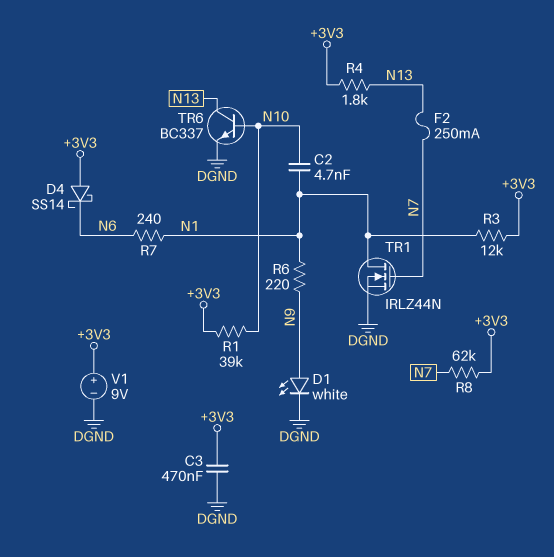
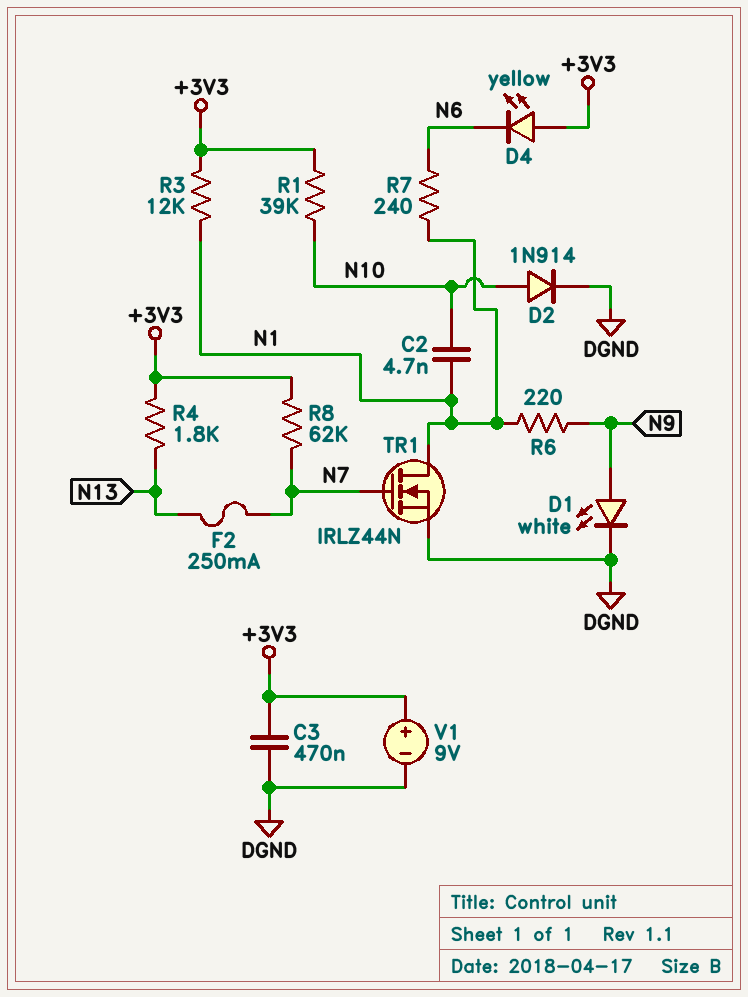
D2: none -> diode 1N914 (A N10, K DGND)
D4: schottky SS14 (A +3V3, K N6) -> LED yellow (A +3V3, K N6)
TR6: NPN BC337 (B N10, C N13, E DGND) -> none

